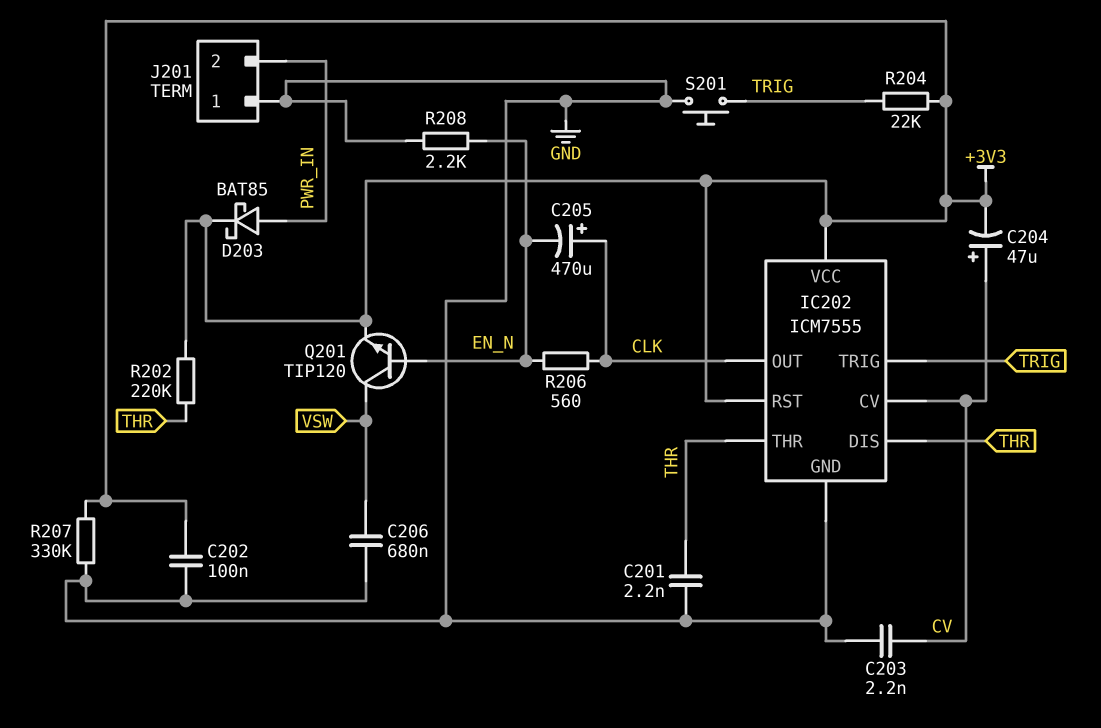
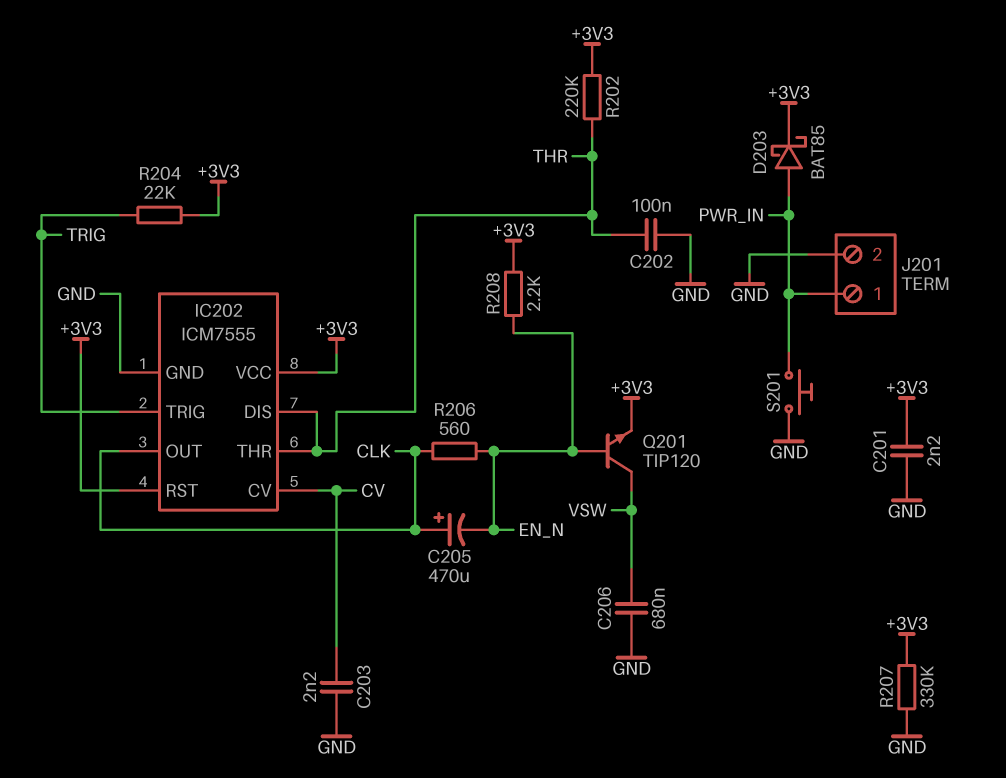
C201: 2.2nF (GND, THR) -> 2.2nF (+3V3, GND)
C202: 100nF (+3V3, GND) -> 100nF (GND, THR)
C204: 47uF (plus CV, minus +3V3) -> none
J201 pin 1: GND -> PWR_IN
J201 pin 2: PWR_IN -> GND
R208: 2.2k (EN_N, GND) -> 2.2k (+3V3, EN_N)
S201: button (GND, TRIG) -> button (GND, PWR_IN)

